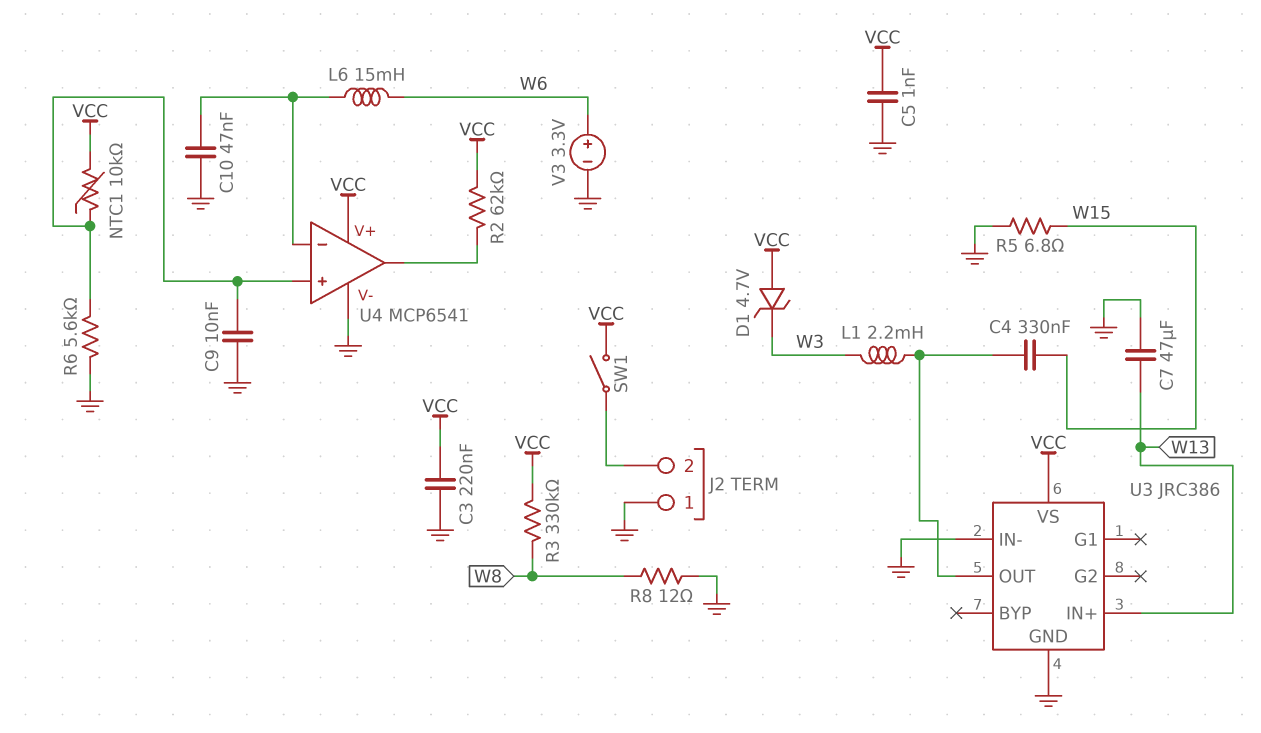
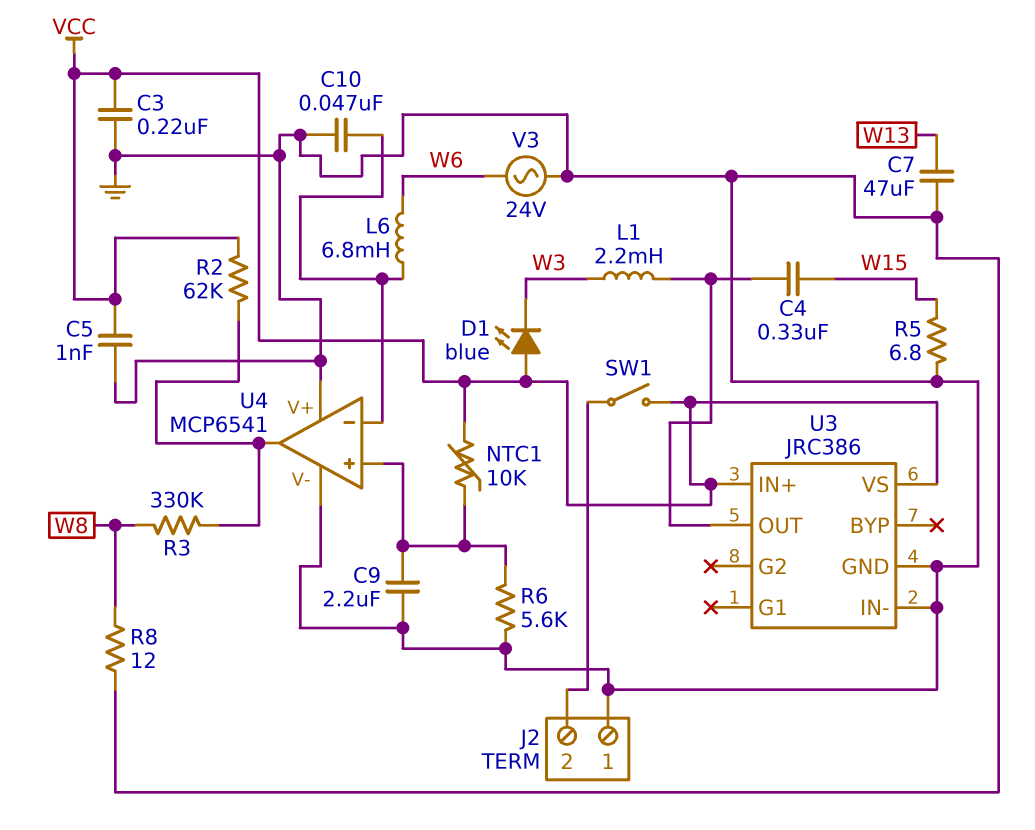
C9: 10nF (GND, U4/in+) -> 2.2uF (GND, U4/in+)
D1: zener 4.7V (A VCC, K W3) -> LED blue (A VCC, K W3)
L6: 15mH (U4/in-, W6) -> 6.8mH (U4/in-, W6)
R3: 330k (VCC, W8) -> 330k (U4/out, W8)
U3 pin IN+: W13 -> VCC
U4 pin V+: VCC -> GND
V3: 3.3V (plus W6, minus GND) -> AC 24V (GND, W6)

